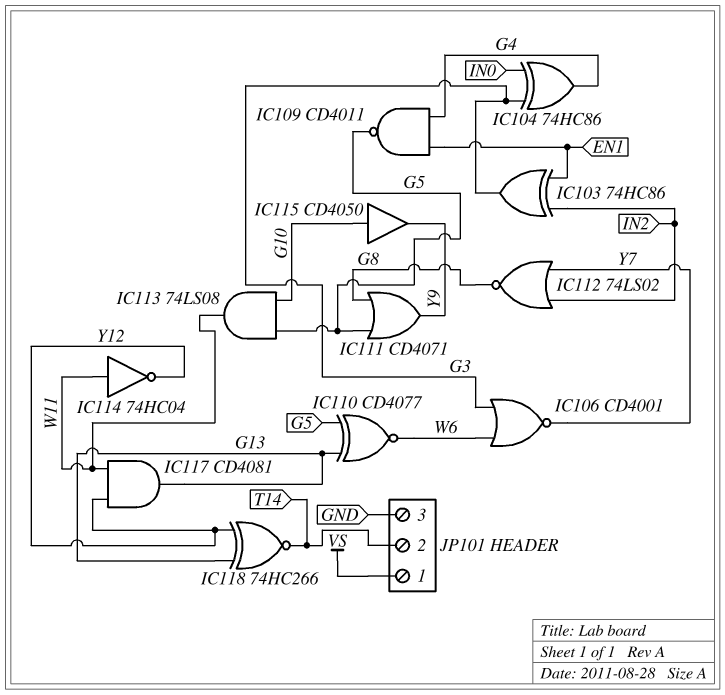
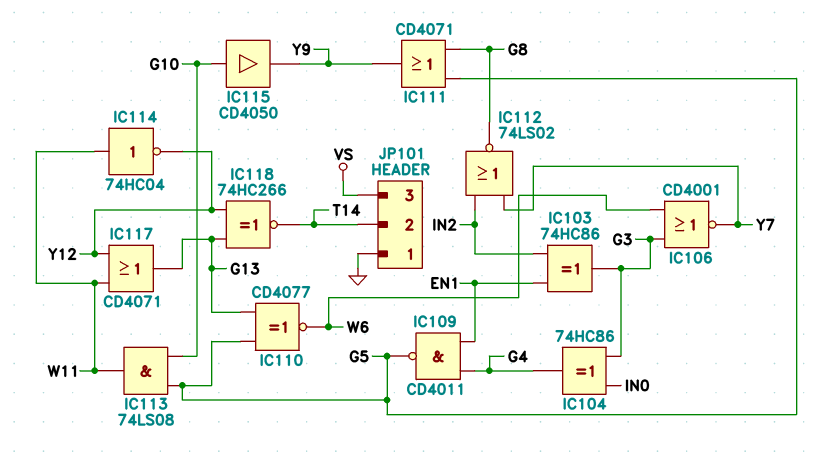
IC117: AND CD4081 (in W11, in Y12, out G13) -> OR CD4071 (in W11, in Y12, out G13)
JP101 pin 1: VS -> GND
JP101 pin 3: GND -> VS

